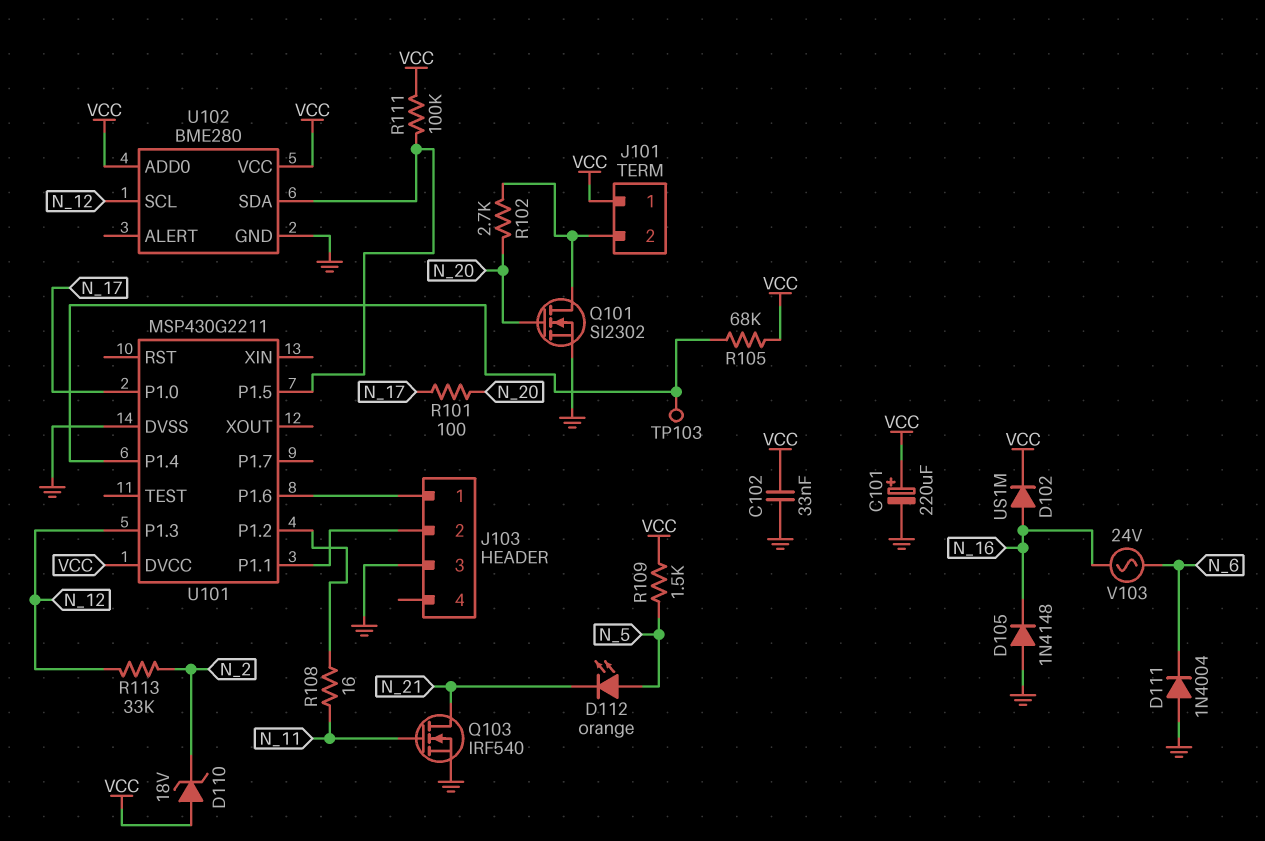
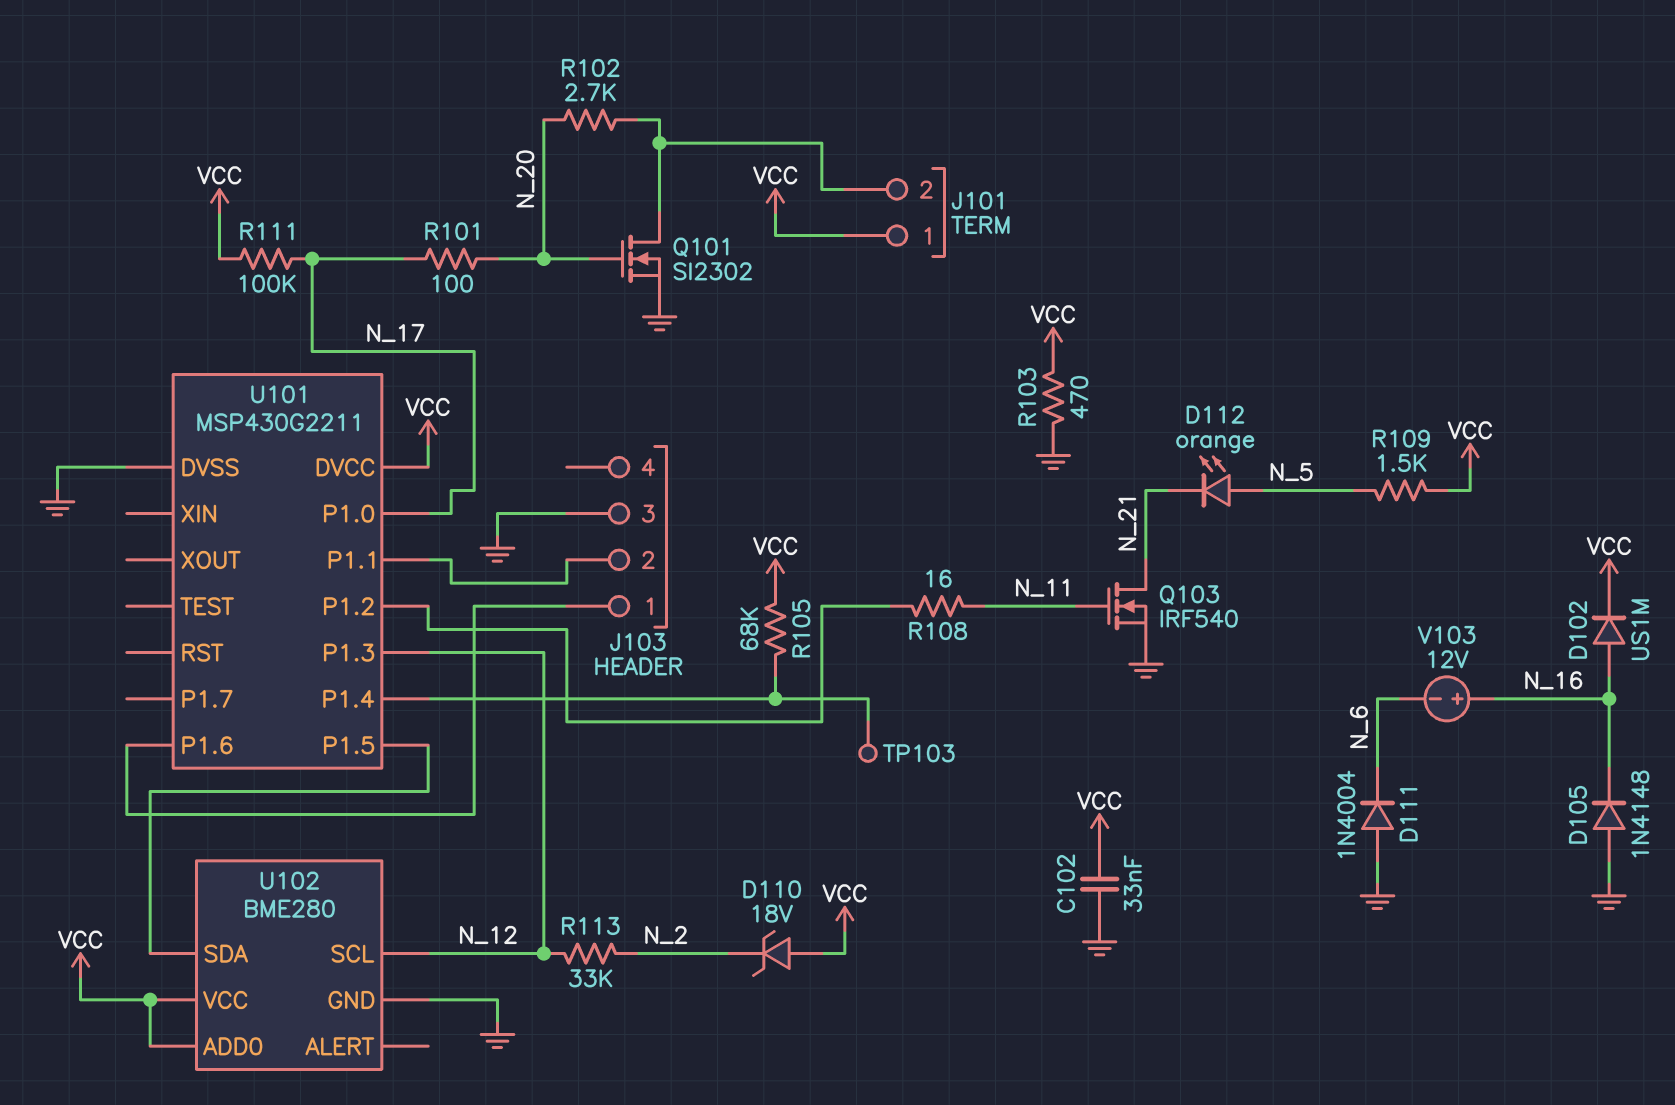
C101: 220uF (plus VCC, minus GND) -> none
R103: none -> 470 (GND, VCC)
R111: 100k (U101/P1.5, VCC) -> 100k (N_17, VCC)
V103: AC 24V (N_6, N_16) -> 12V (plus N_16, minus N_6)

